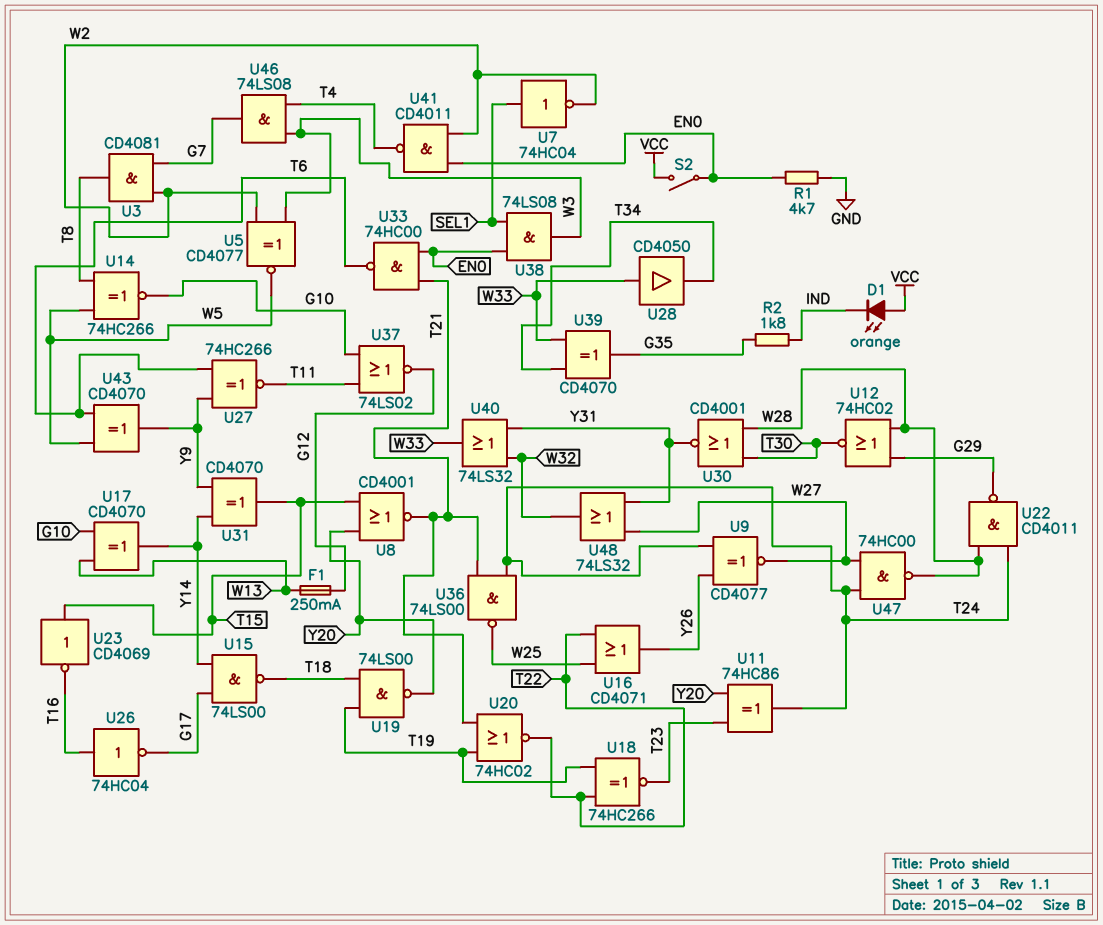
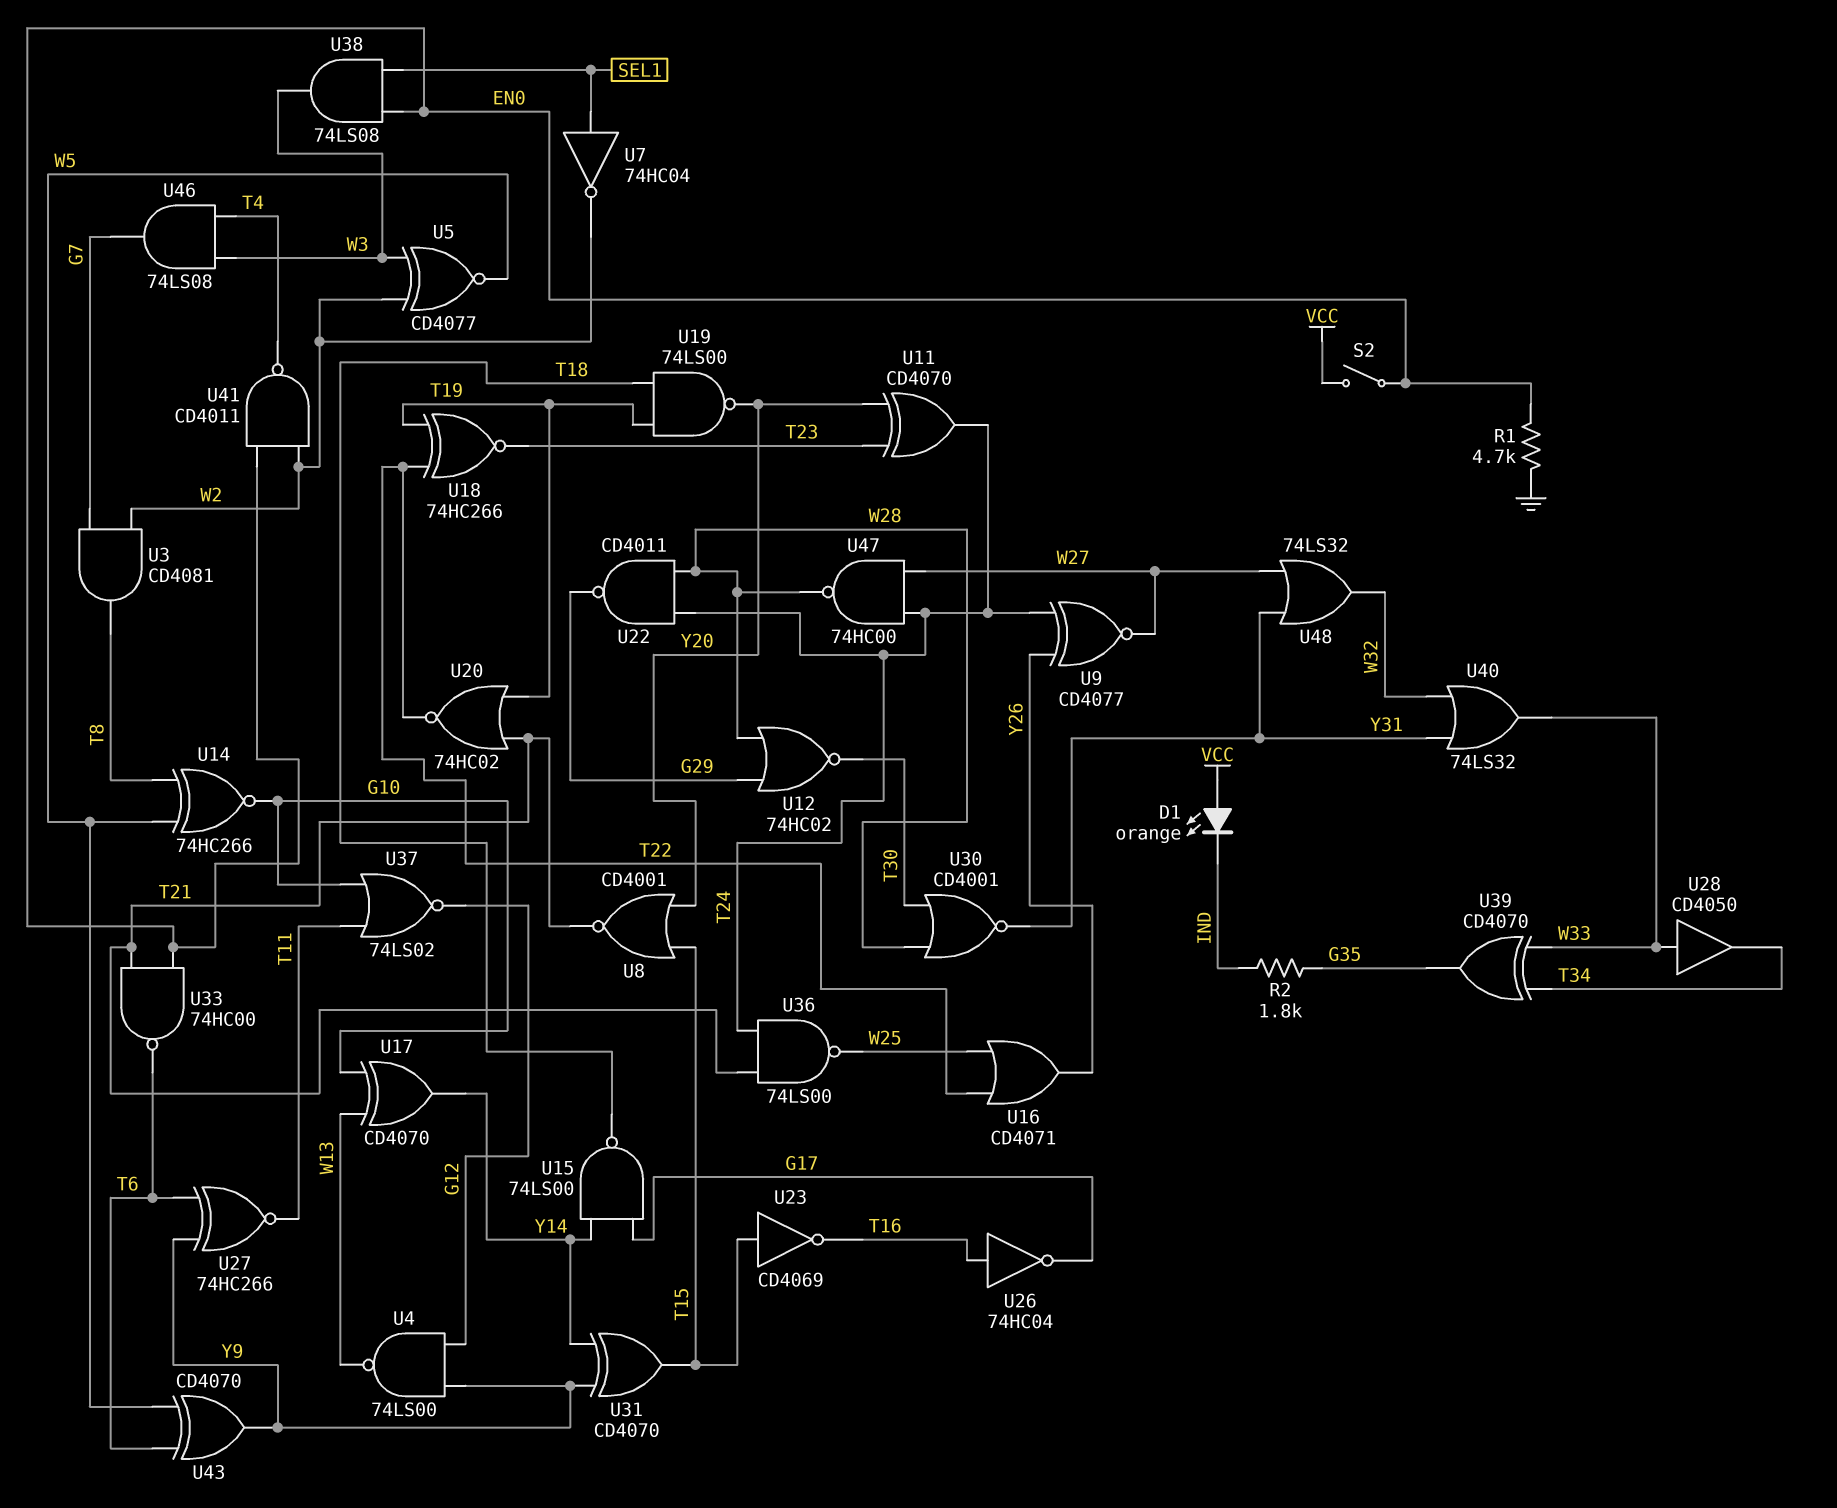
F1: 250mA (G12, W13) -> none
U4: none -> NAND 74LS00 (in G12, in Y9, out W13)
U11: XOR 74HC86 (in T23, in Y20, out T24) -> XOR CD4070 (in T23, in Y20, out T24)

